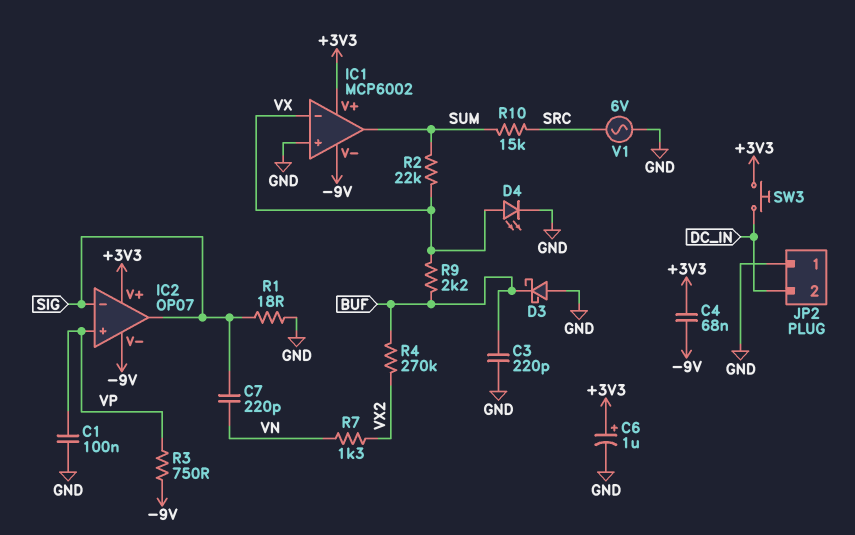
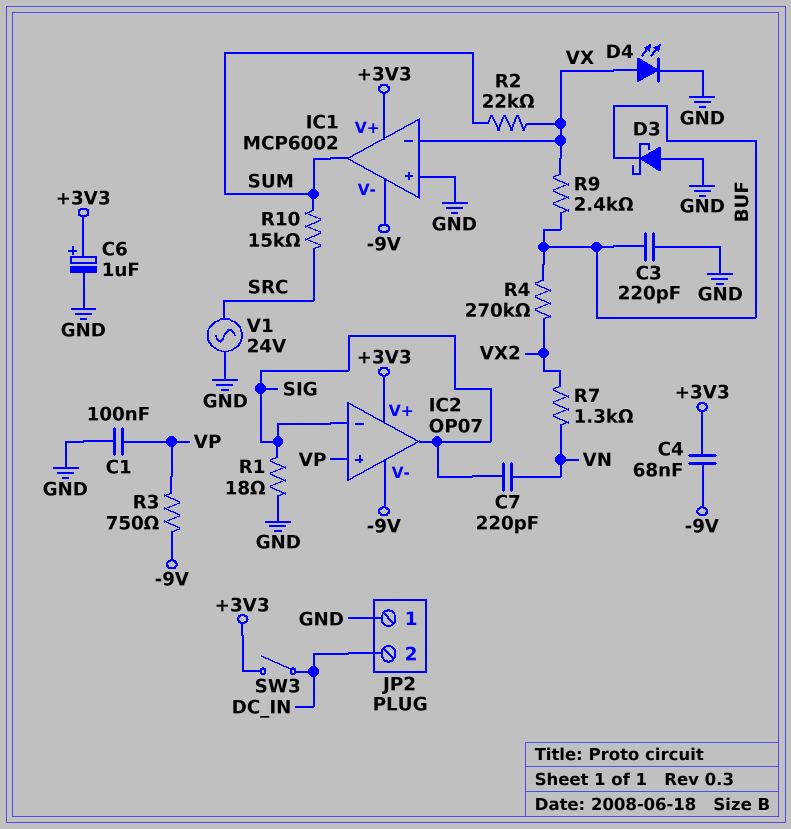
R9: 2.2k (BUF, VX) -> 2.4k (BUF, VX)
SW3: button (+3V3, DC_IN) -> switch (+3V3, DC_IN)
V1: AC 6V (GND, SRC) -> AC 24V (GND, SRC)

